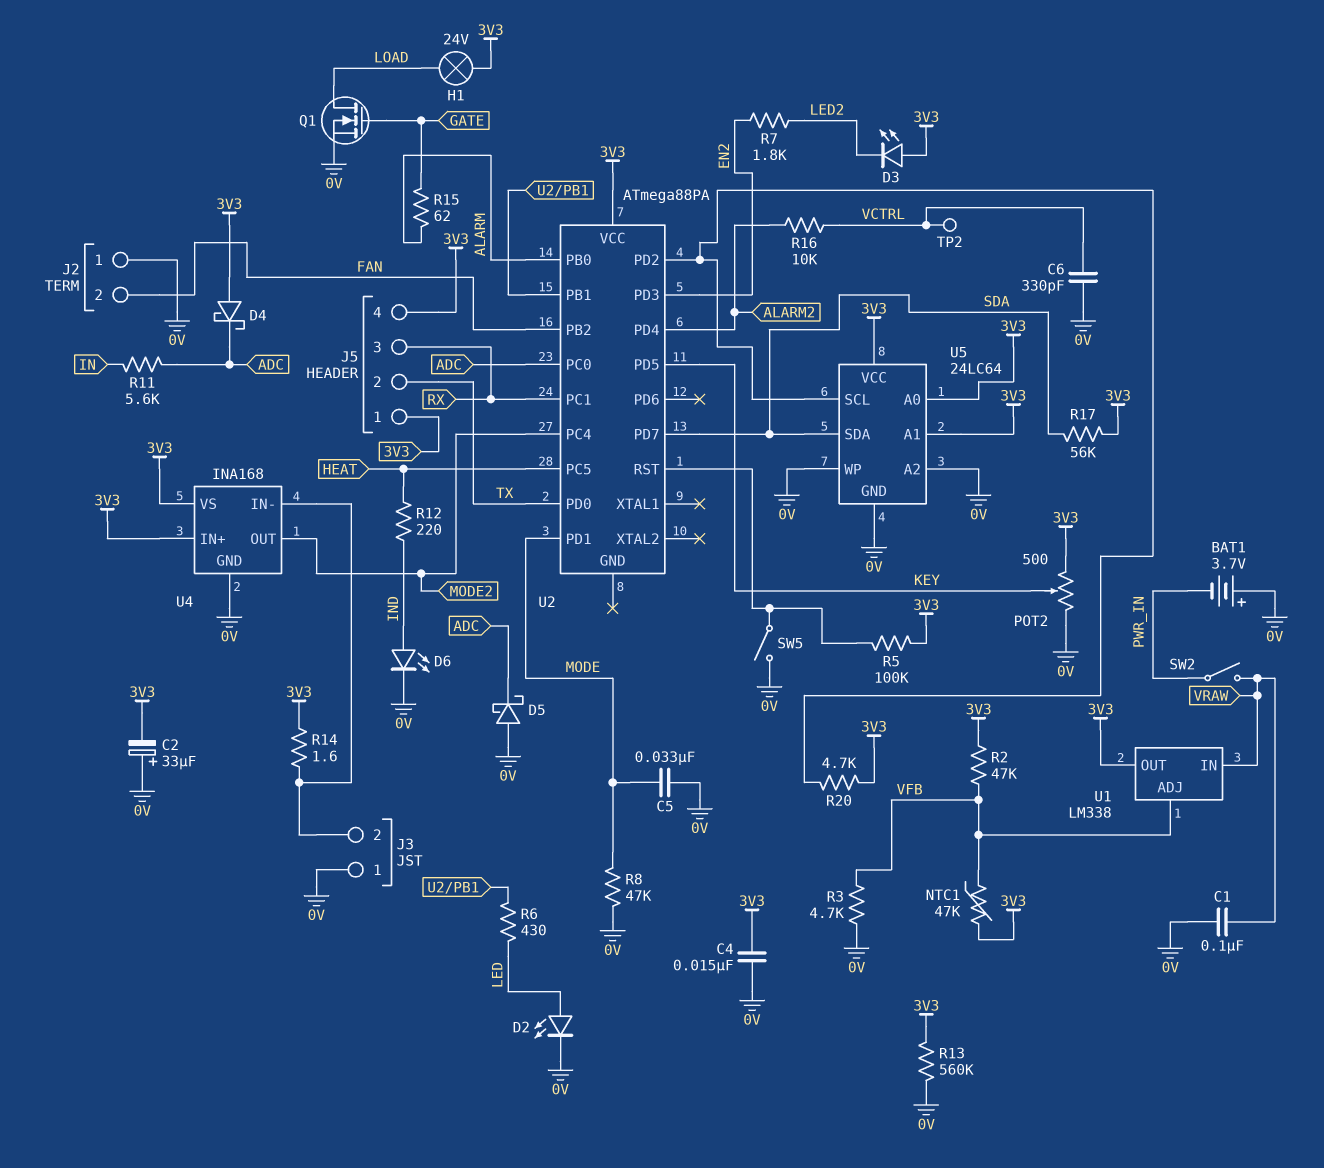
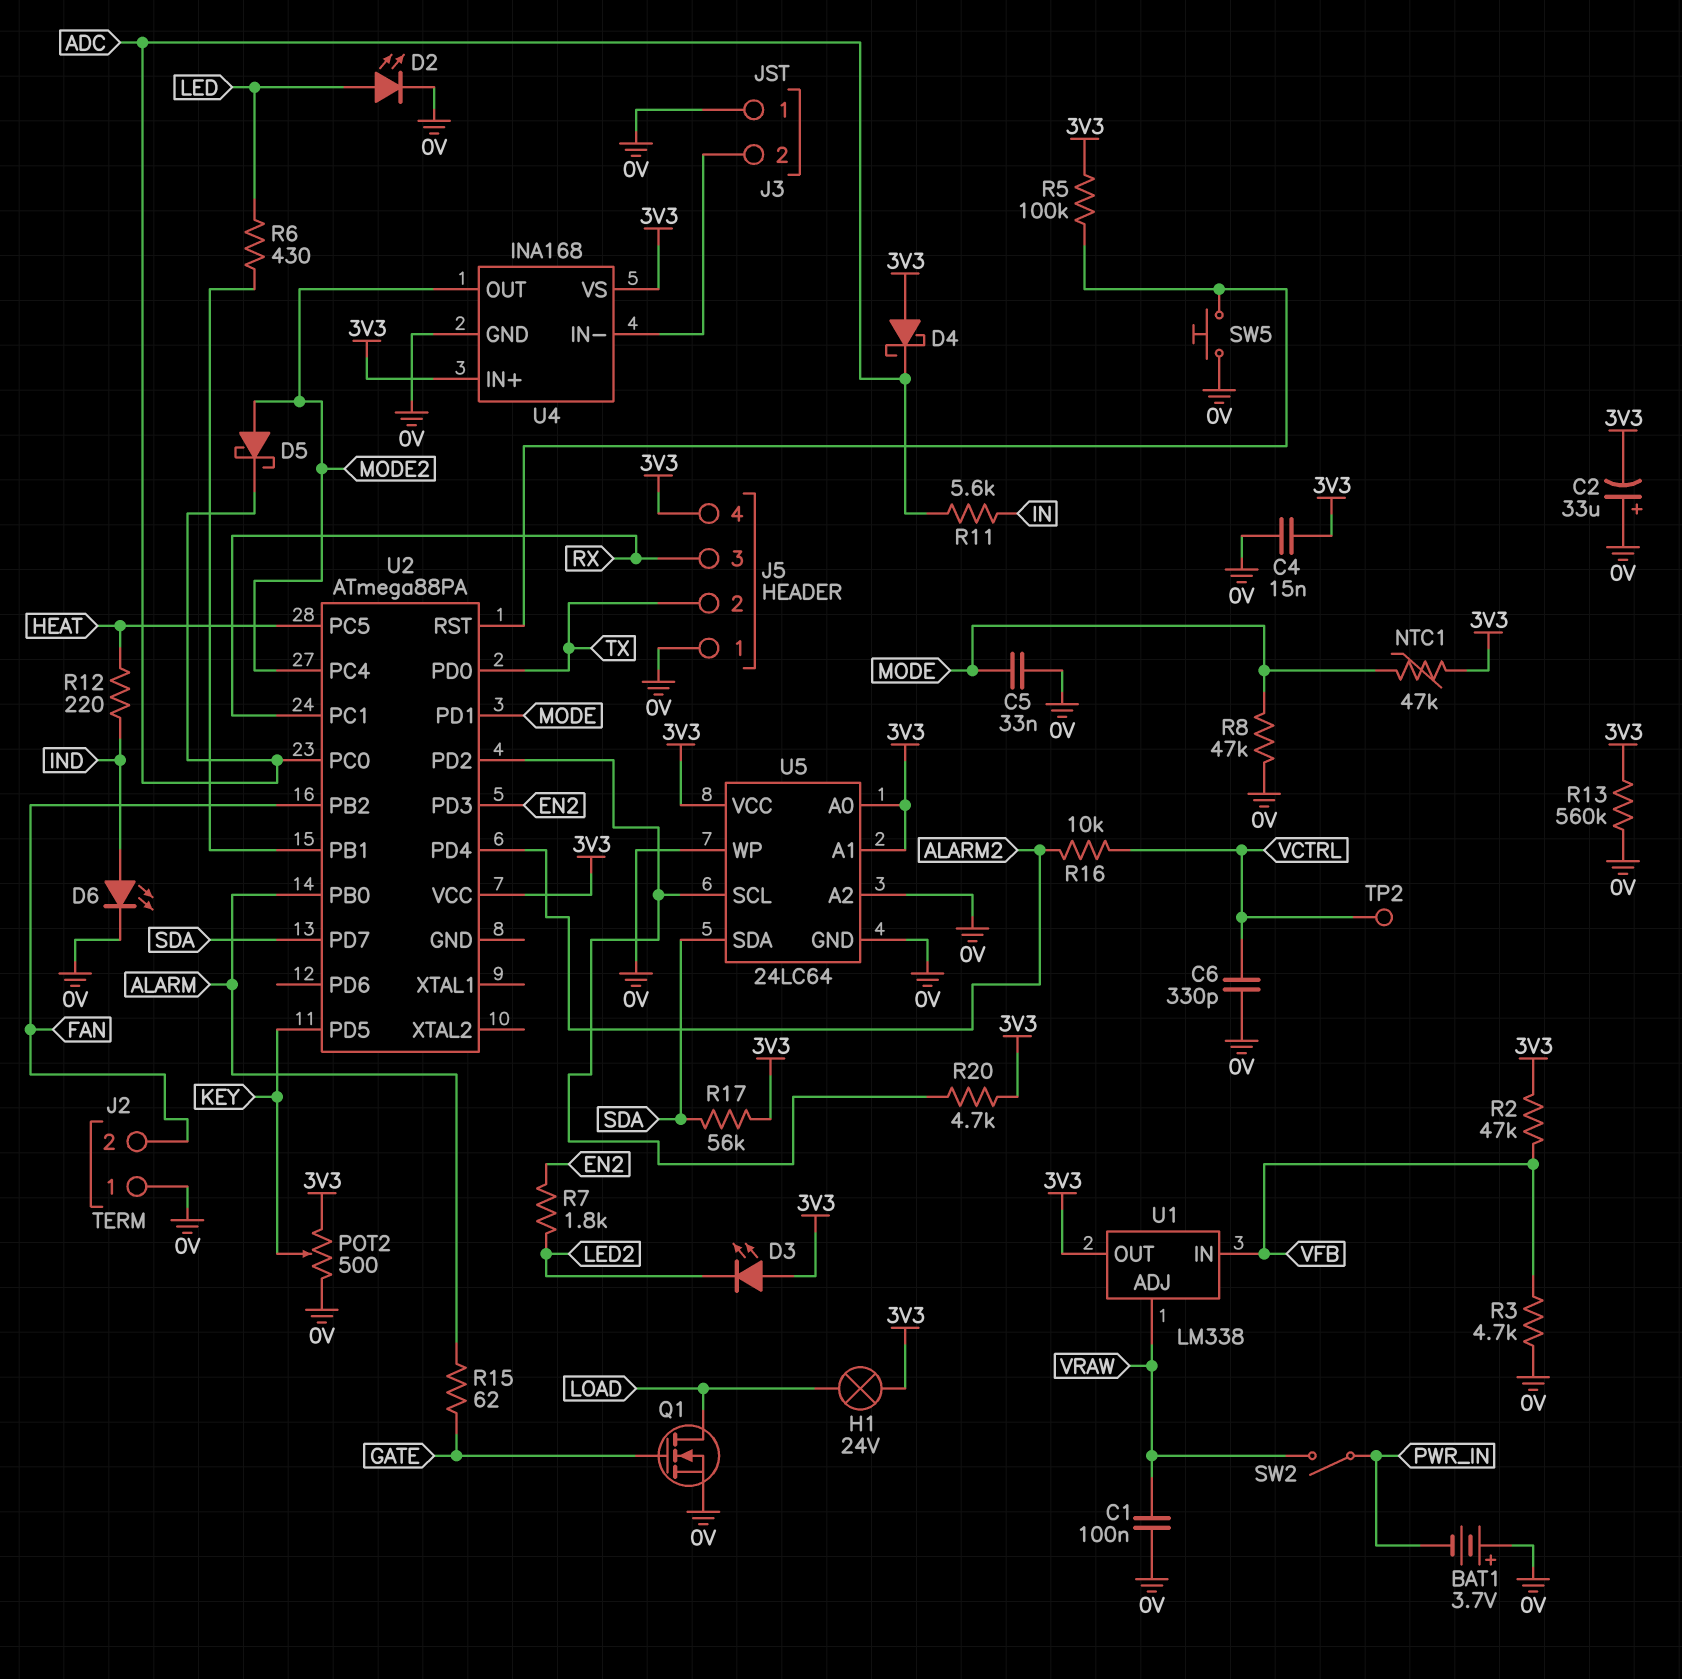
D5: schottky (A 0V, K ADC) -> schottky (A MODE2, K ADC)
J5 pin 1: 3V3 -> 0V
NTC1: 47k (3V3, VFB) -> 47k (3V3, MODE)
R14: 1.6 (3V3, J3/2) -> none
SW5: switch (0V, U2/RST) -> button (0V, U2/RST)
U1 pin ADJ: VFB -> VRAW
U1 pin IN: VRAW -> VFB

